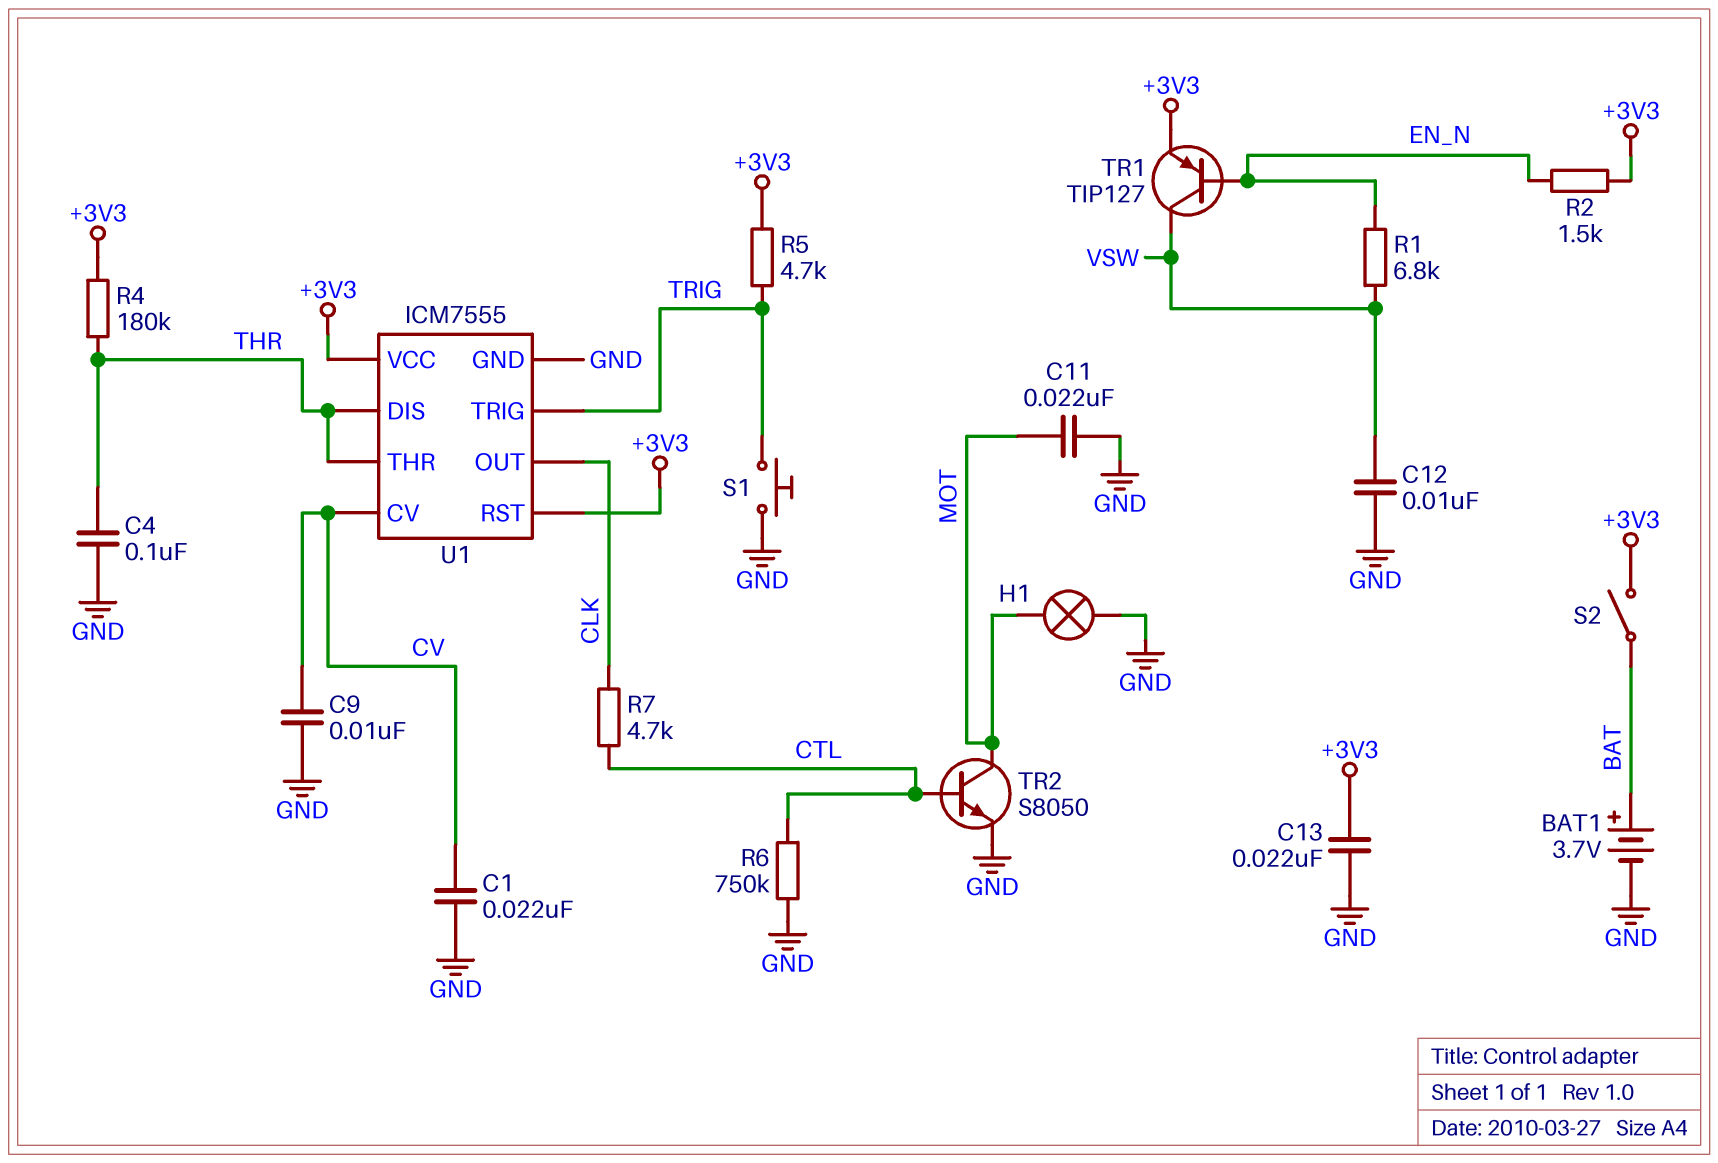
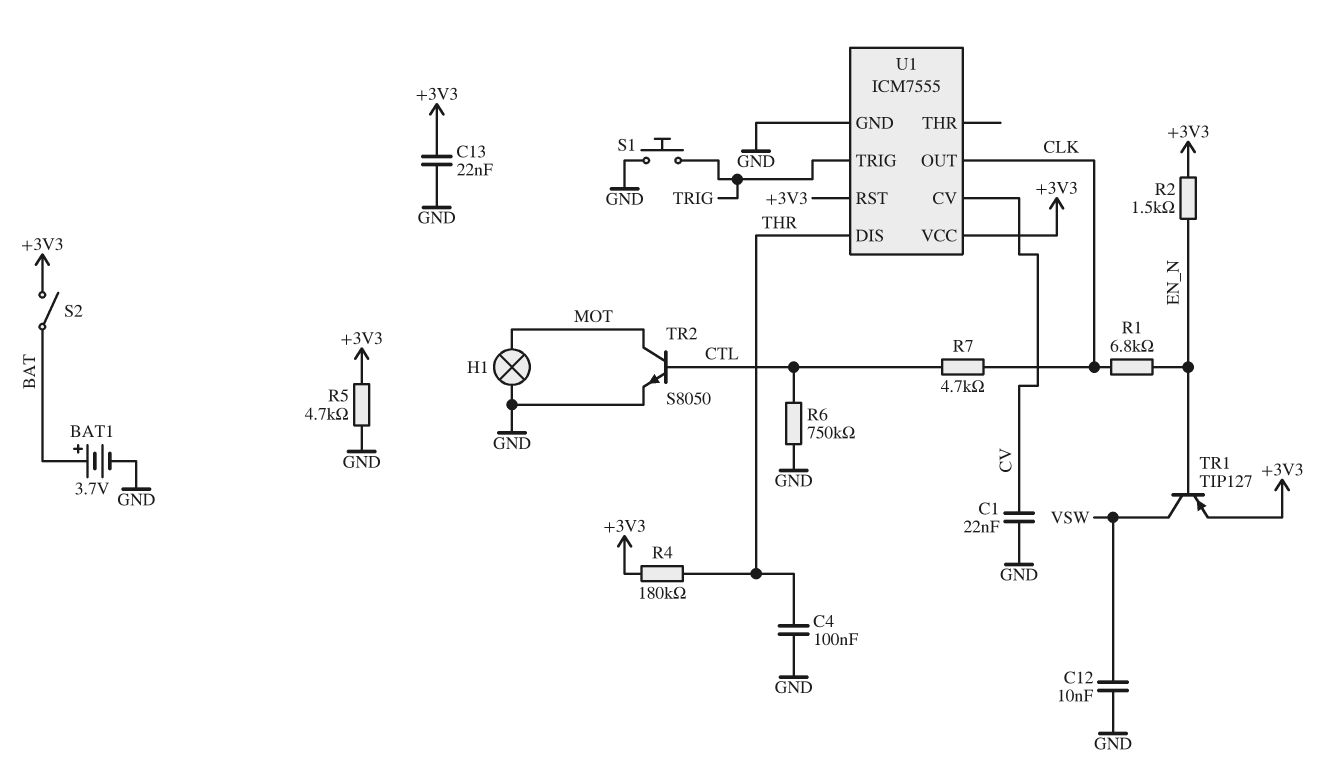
C9: 10nF (CV, GND) -> none
C11: 22nF (GND, MOT) -> none
R1: 6.8k (EN_N, VSW) -> 6.8k (CLK, EN_N)
R5: 4.7k (+3V3, TRIG) -> 4.7k (+3V3, GND)
U1 pin THR: THR -> none

